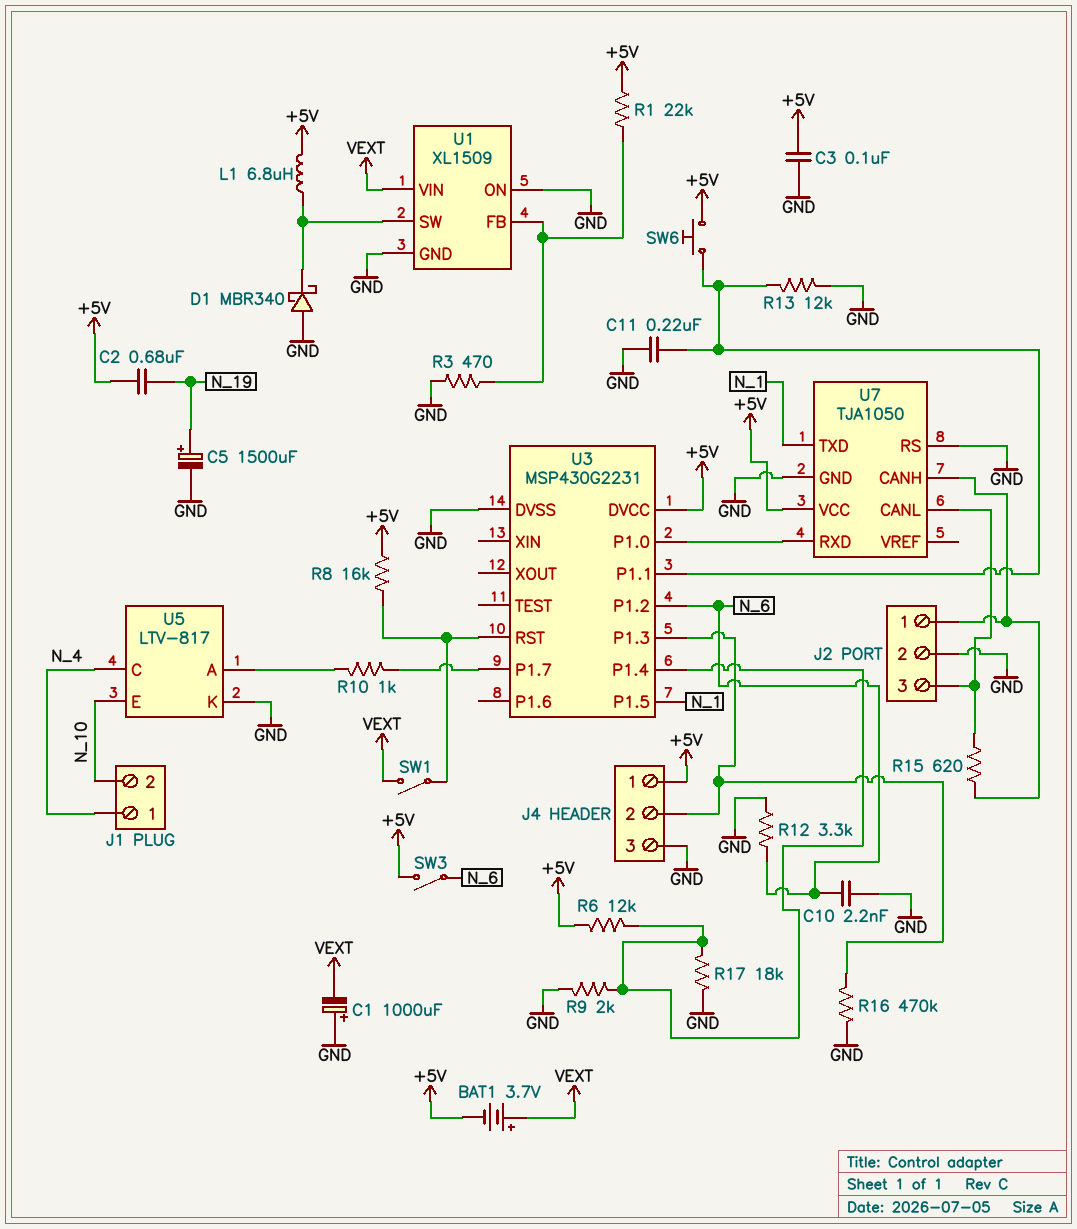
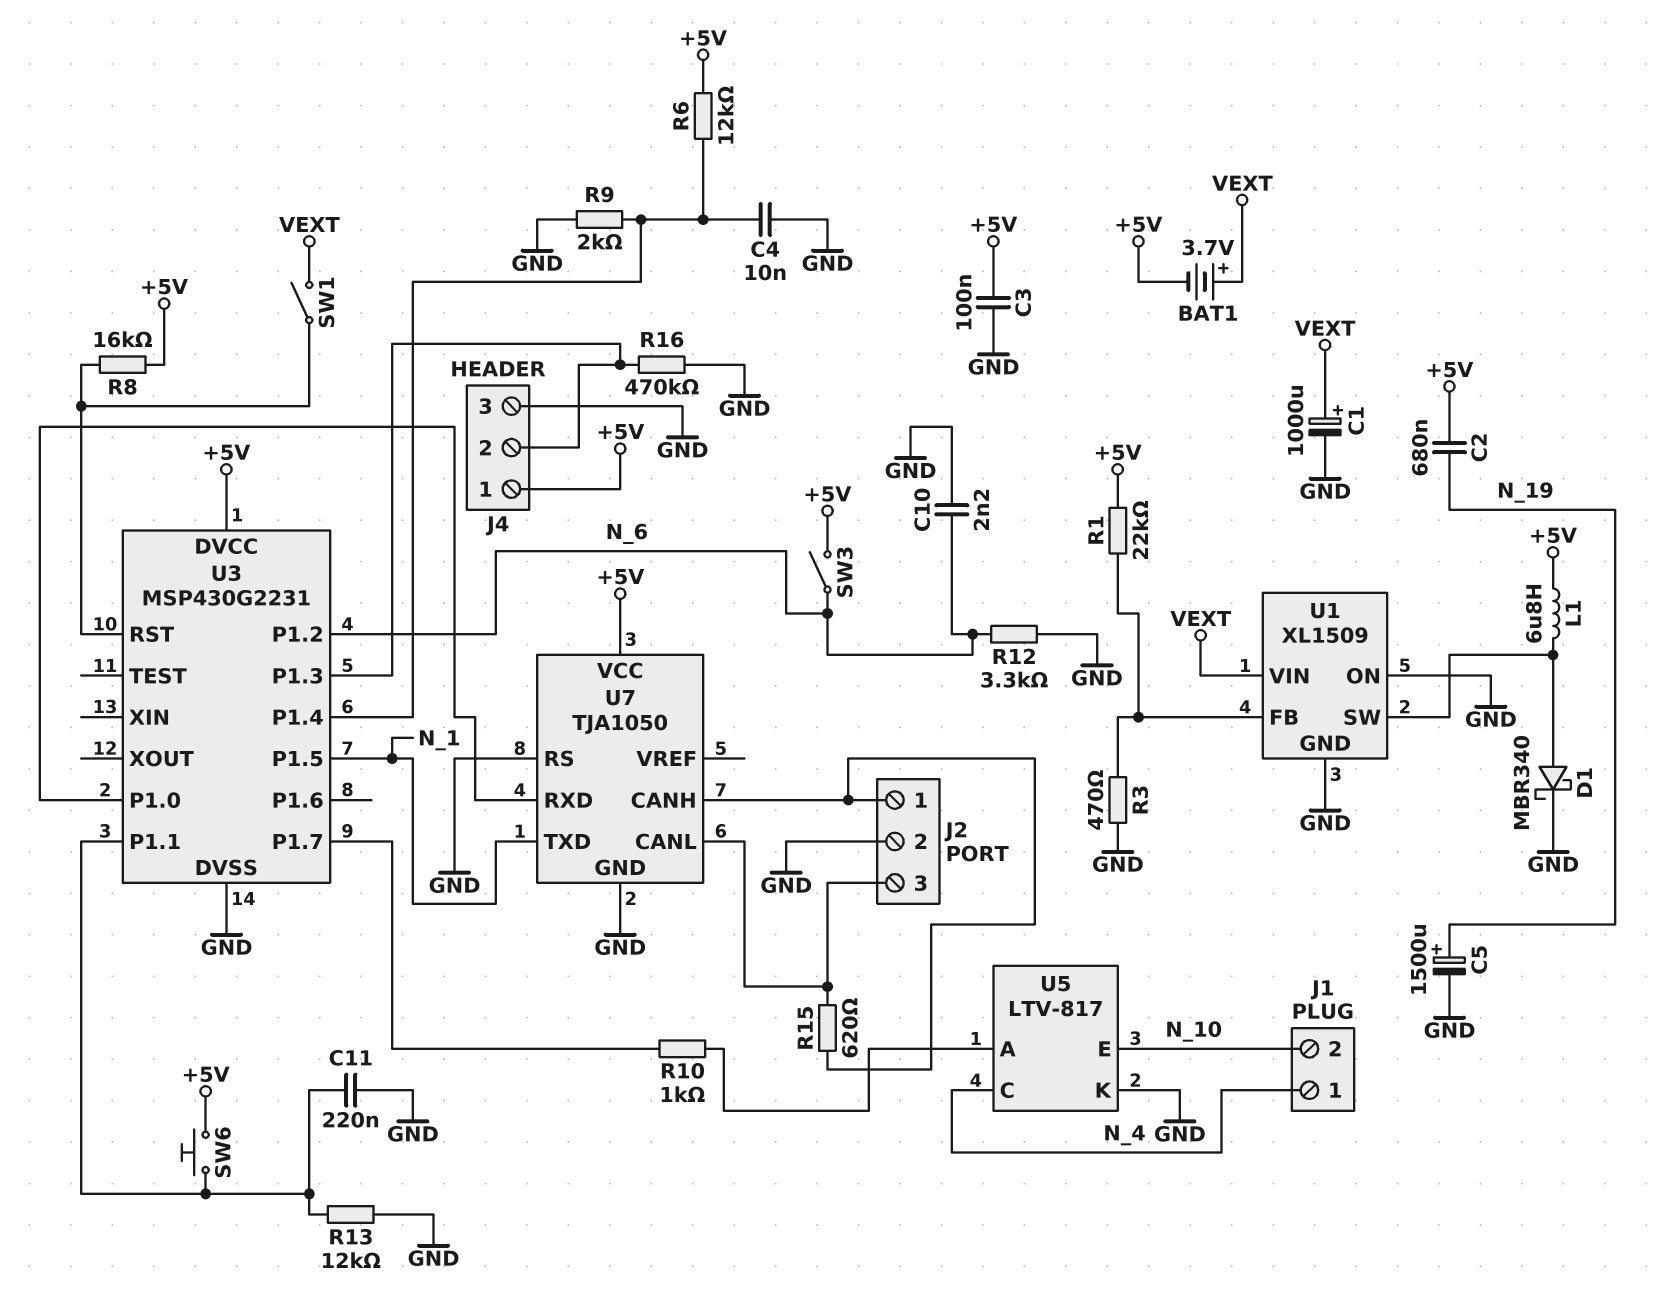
C1: 1000uF (plus GND, minus VEXT) -> 1000uF (plus VEXT, minus GND)
C4: none -> 10nF (GND, U3/P1.4)
D1: schottky MBR340 (A GND, K U1/SW) -> schottky MBR340 (A U1/SW, K GND)
R17: 18k (GND, U3/P1.4) -> none

